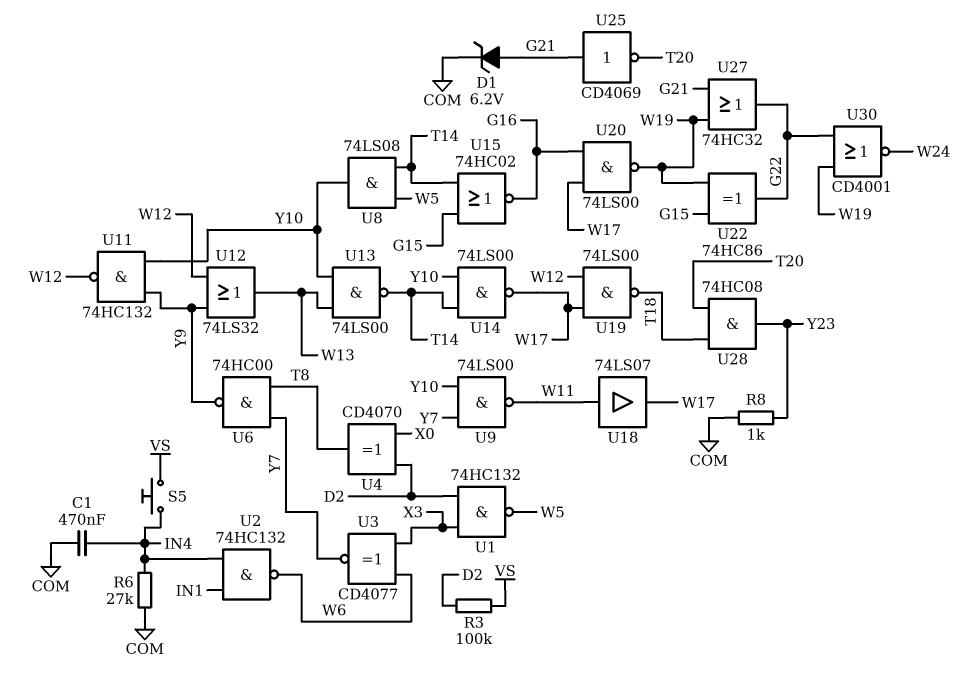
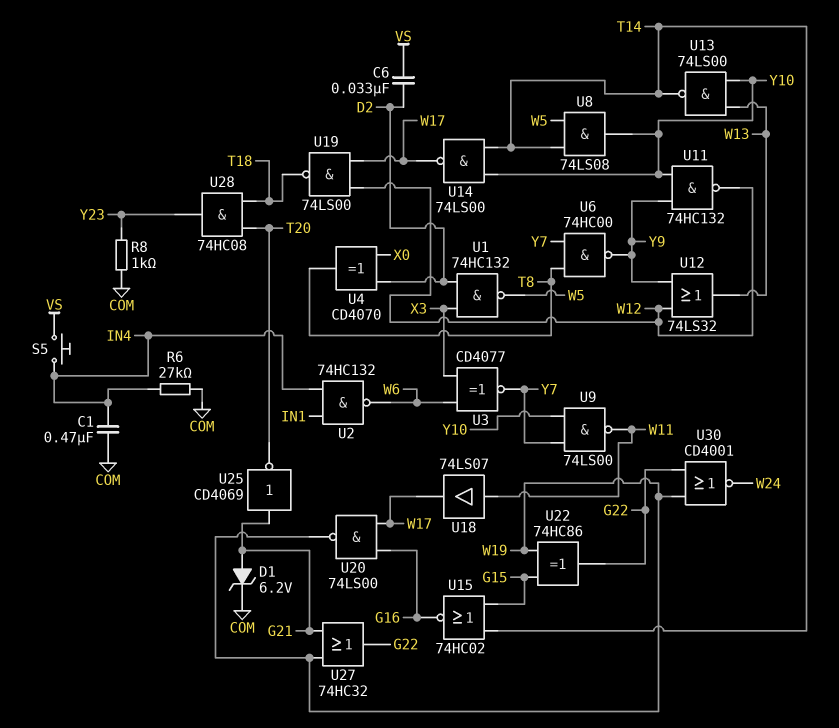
C6: none -> 33nF (D2, VS)
R3: 100k (D2, VS) -> none

